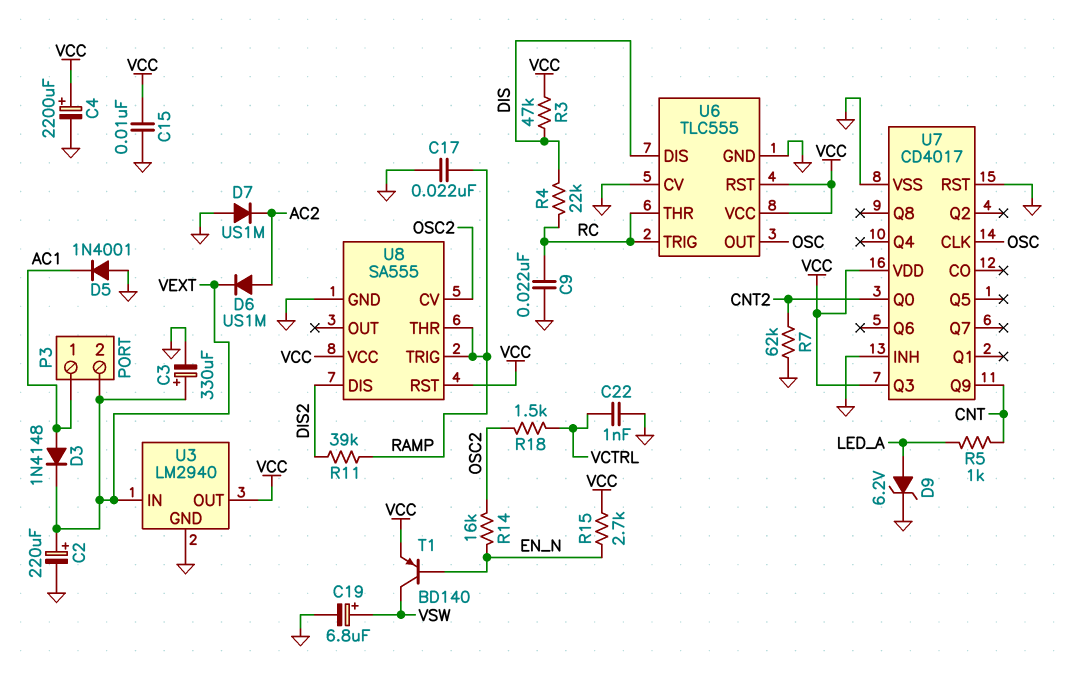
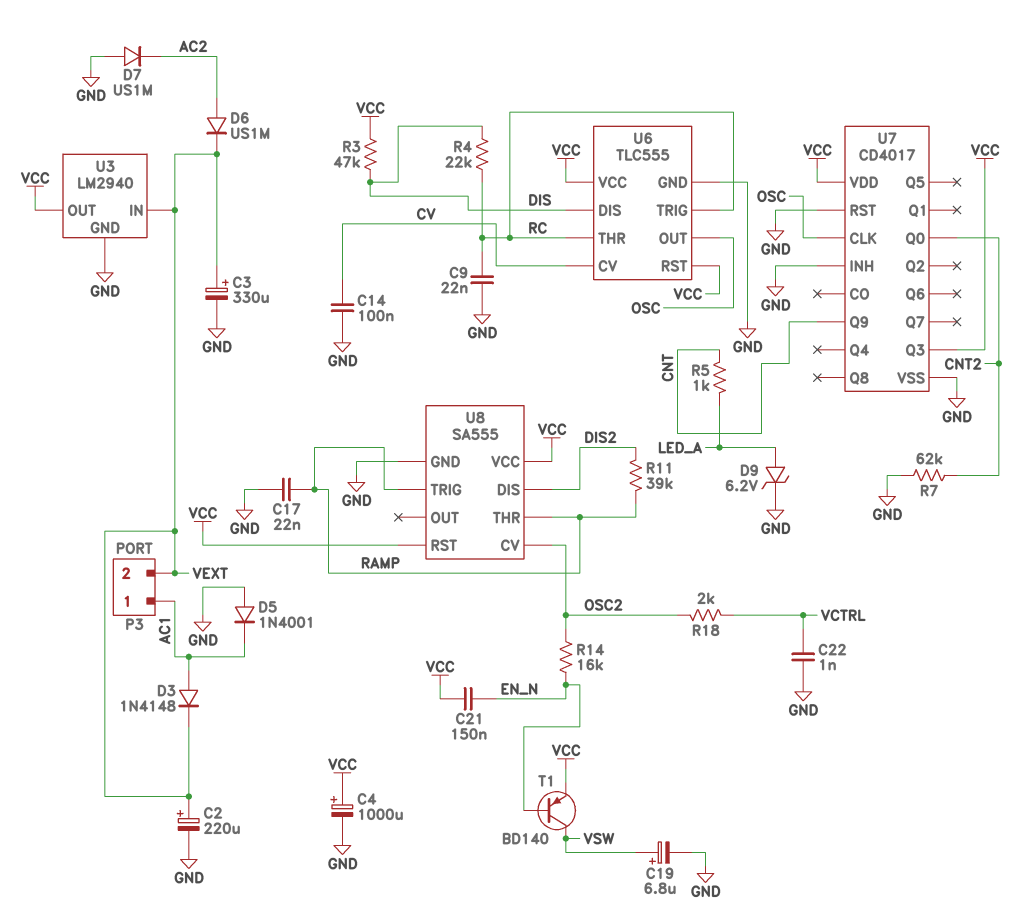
C4: 2200uF (plus VCC, minus GND) -> 1000uF (plus VCC, minus GND)
C14: none -> 100nF (CV, GND)
C15: 10nF (GND, VCC) -> none
C21: none -> 150nF (EN_N, VCC)
R15: 2.7k (EN_N, VCC) -> none
R18: 1.5k (OSC2, VCTRL) -> 2k (OSC2, VCTRL)
U6 pin CV: GND -> CV

